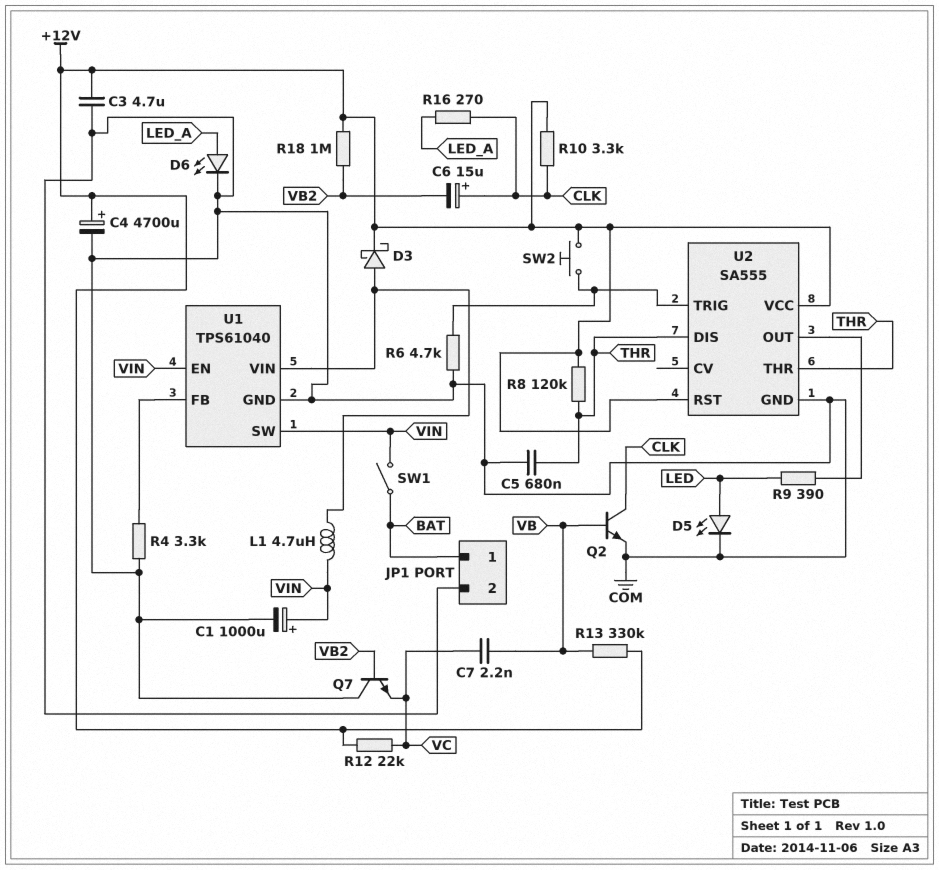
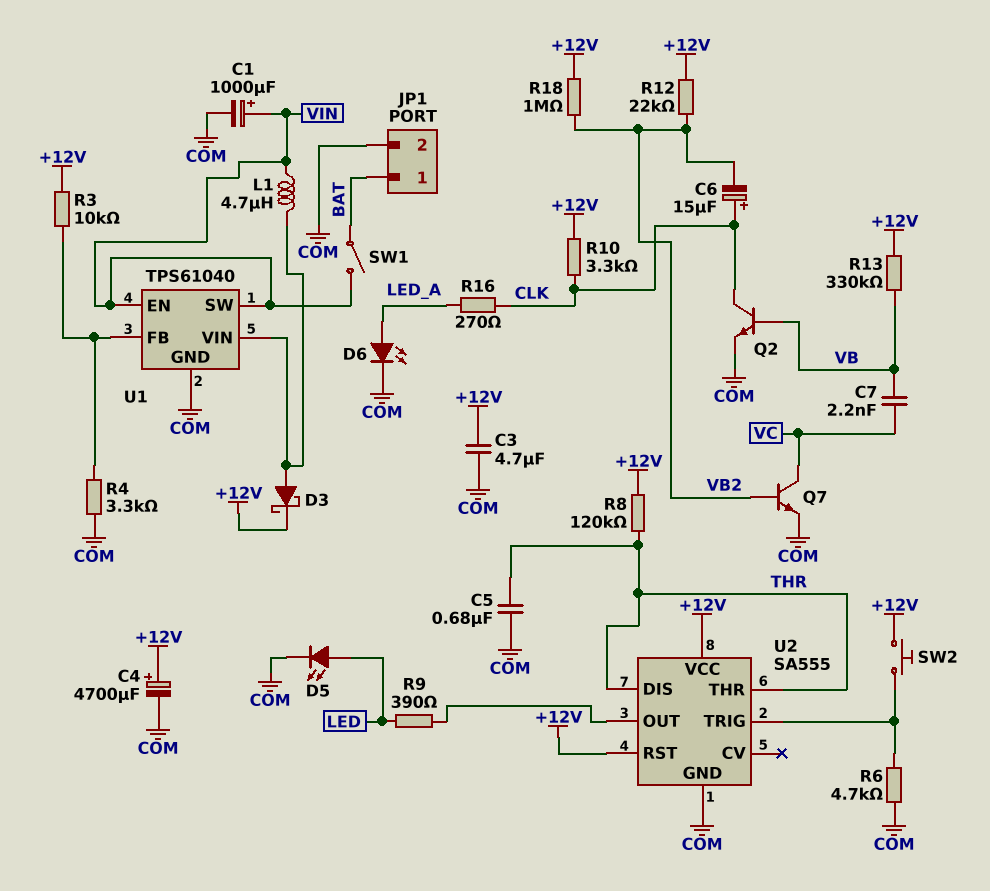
Q7: NPN (B VB2, C COM, E VC) -> NPN (B VB2, C VC, E COM)
R3: none -> 10k (+12V, U1/FB)
R12: 22k (+12V, VC) -> 22k (+12V, VB2)

